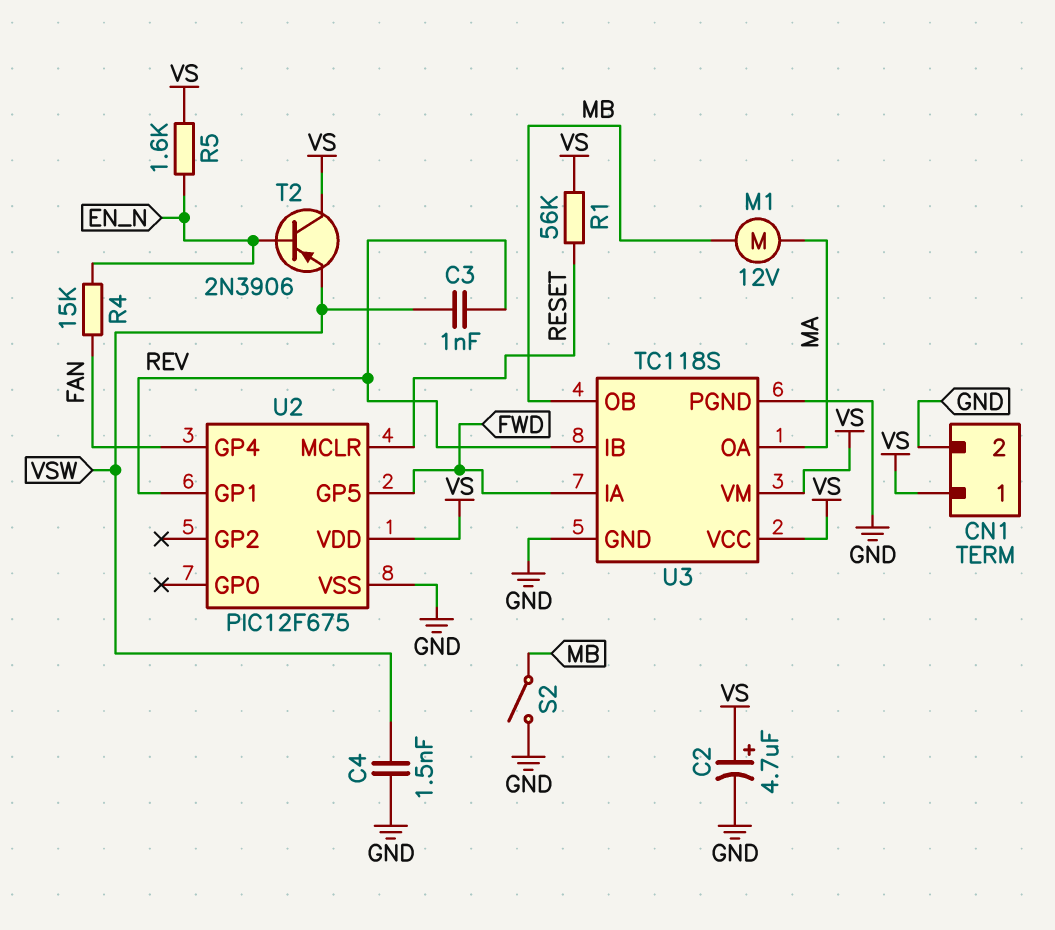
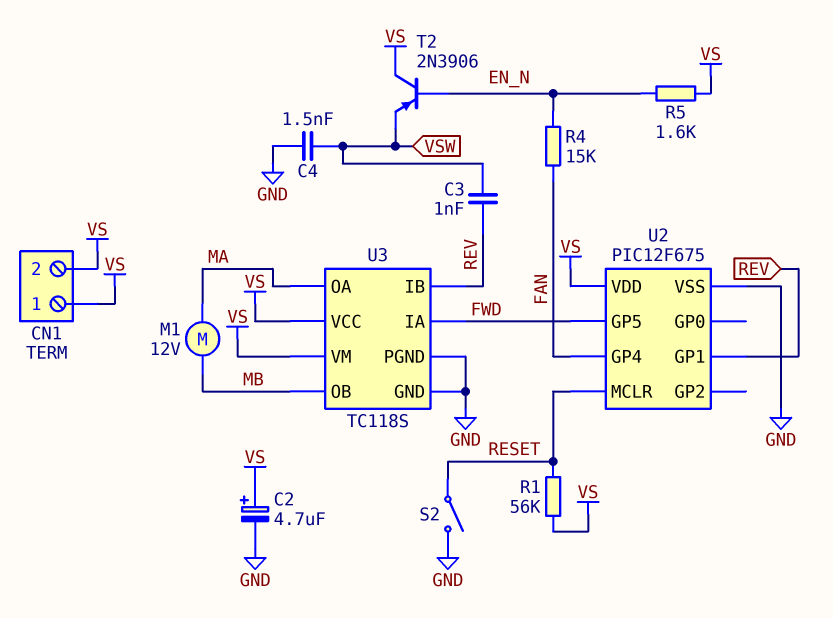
CN1 pin 2: GND -> VS
S2: switch (GND, MB) -> switch (GND, RESET)

